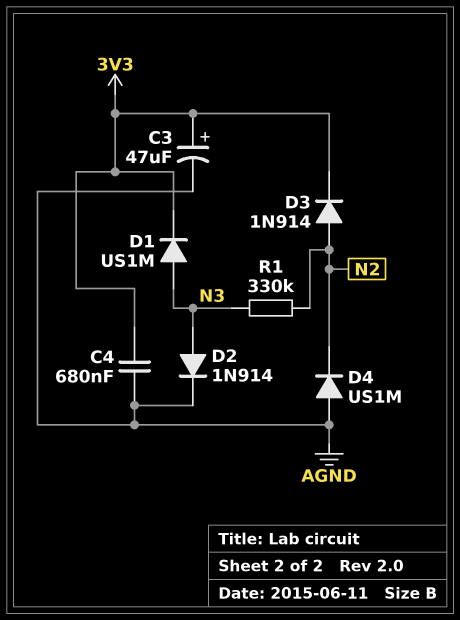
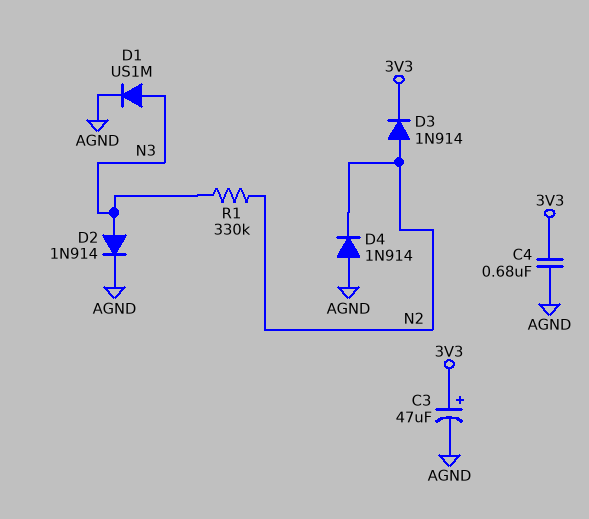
D1: diode US1M (A N3, K 3V3) -> diode US1M (A N3, K AGND)
D4: diode US1M (A AGND, K N2) -> diode 1N914 (A AGND, K N2)

